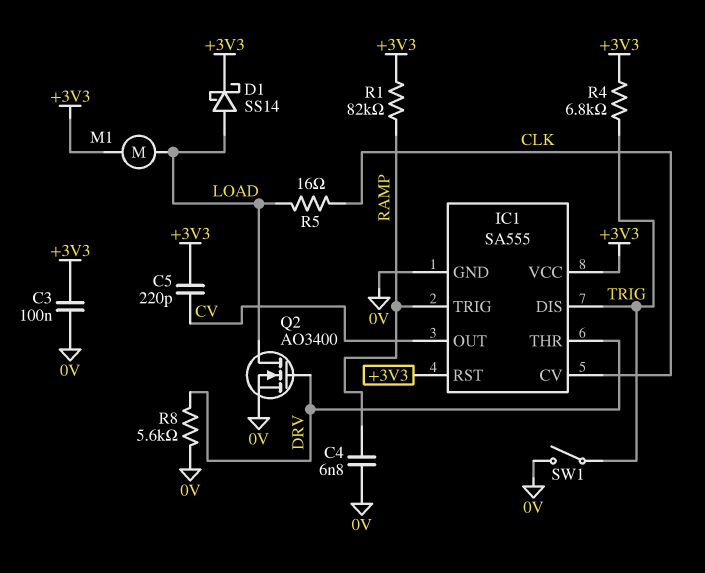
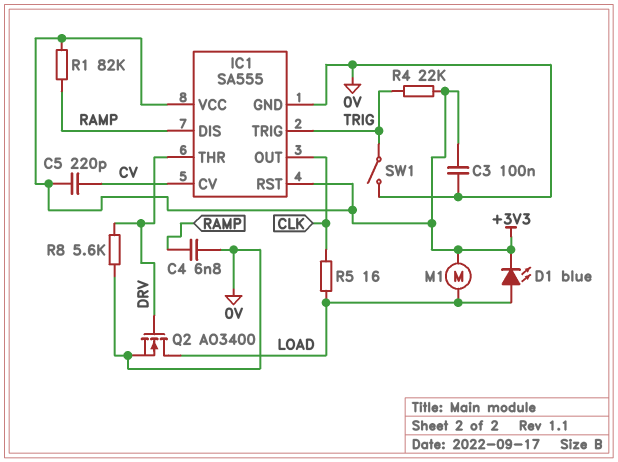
D1: schottky SS14 (A LOAD, K +3V3) -> LED blue (A LOAD, K +3V3)
IC1 pin CV: CLK -> CV
IC1 pin DIS: TRIG -> RAMP
IC1 pin OUT: CV -> CLK
IC1 pin TRIG: RAMP -> TRIG
R4: 6.8k (+3V3, TRIG) -> 22k (+3V3, TRIG)

